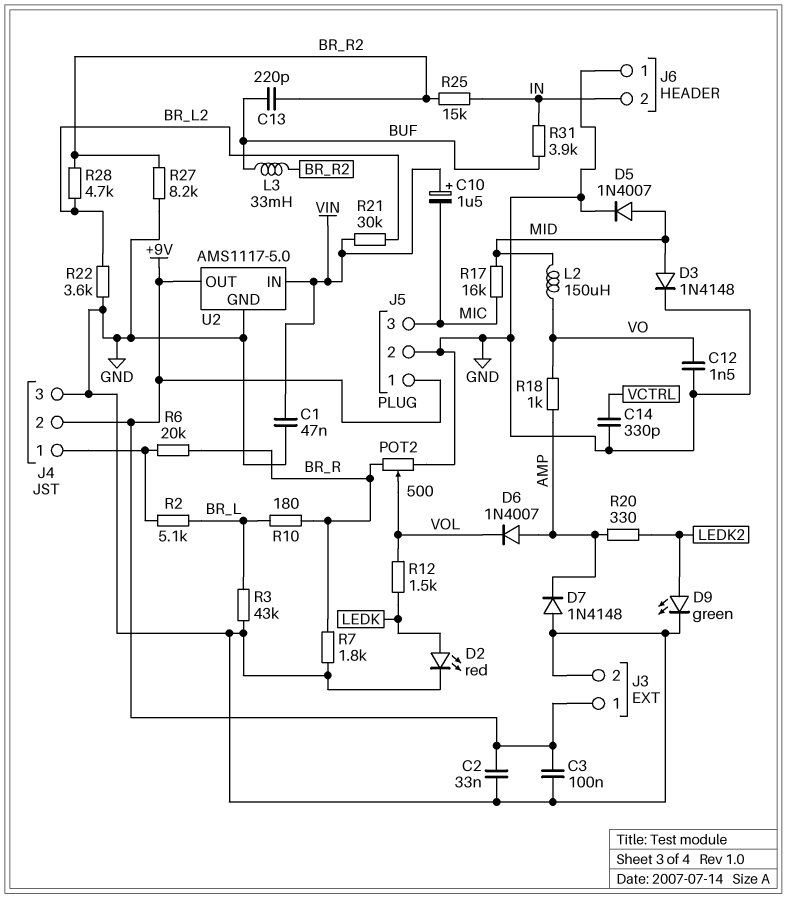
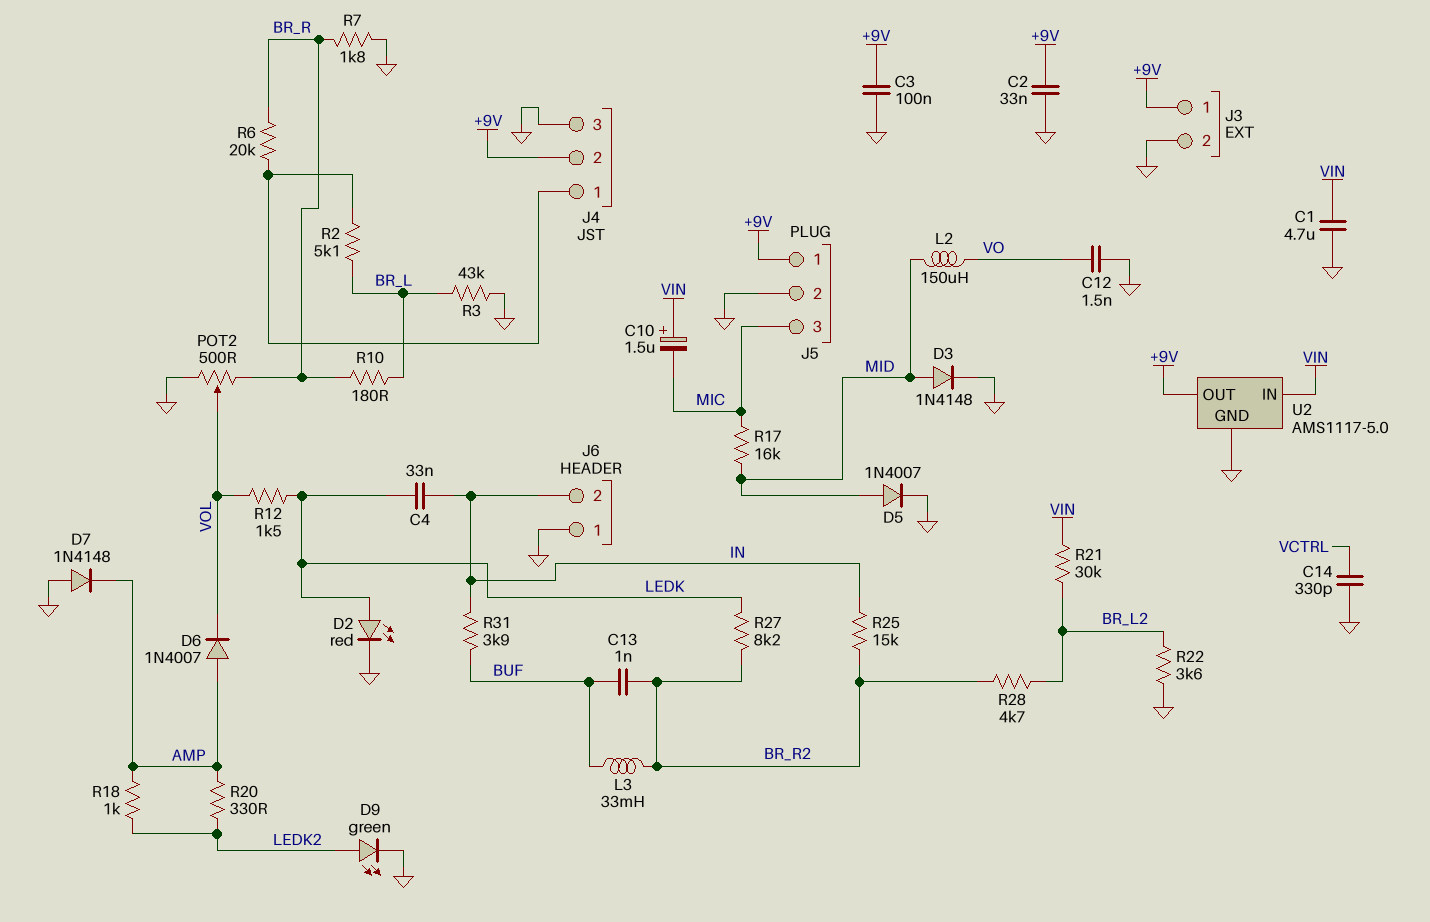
C1: 47nF (GND, VIN) -> 4.7uF (GND, VIN)
C4: none -> 33nF (IN, LEDK)
C13: 220pF (BR_R2, BUF) -> 1nF (BR_R2, BUF)
R18: 1k (AMP, VO) -> 1k (AMP, LEDK2)
R27: 8.2k (BR_R2, GND) -> 8.2k (BR_R2, LEDK)

